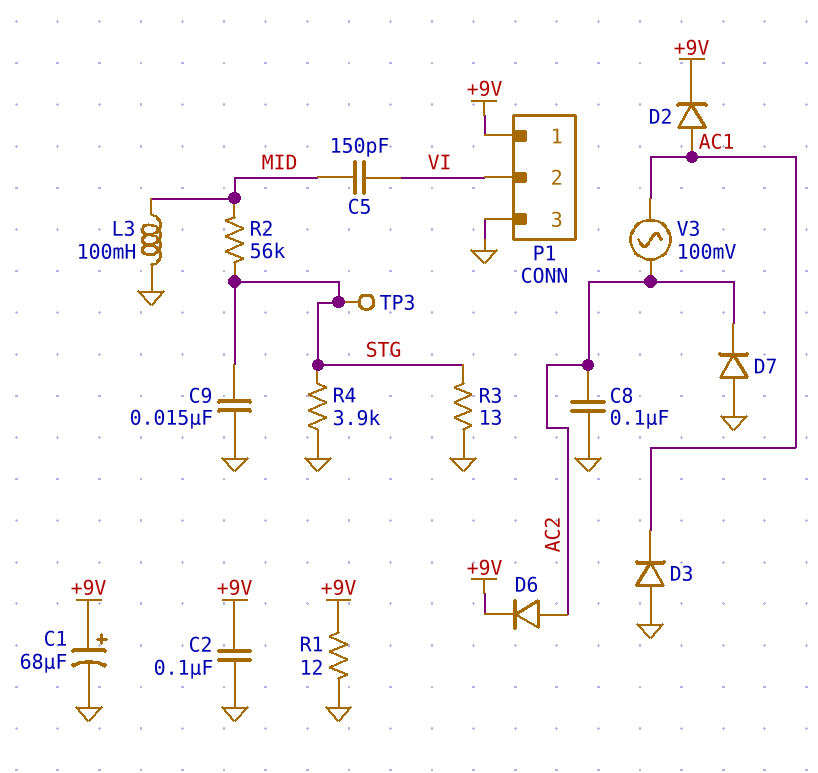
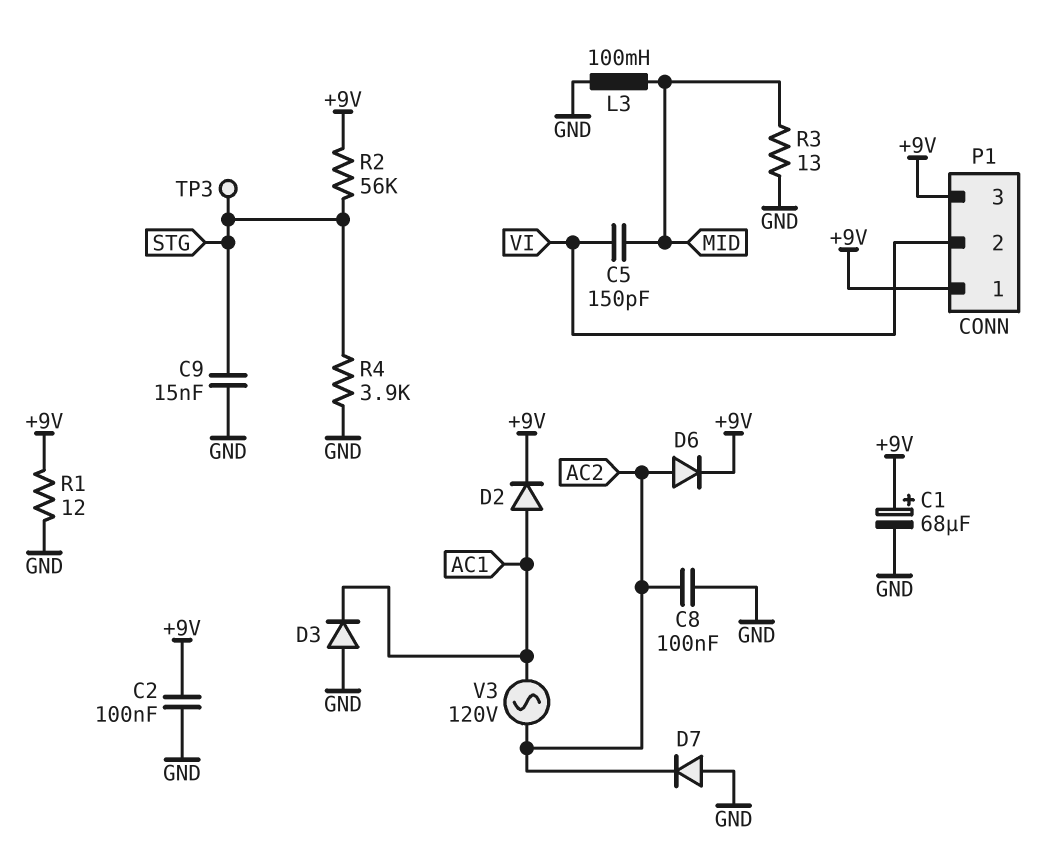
P1 pin 3: GND -> +9V
R2: 56k (MID, STG) -> 56k (+9V, STG)
R3: 13 (GND, STG) -> 13 (GND, MID)
V3: AC 100mV (AC1, AC2) -> AC 120V (AC1, AC2)

